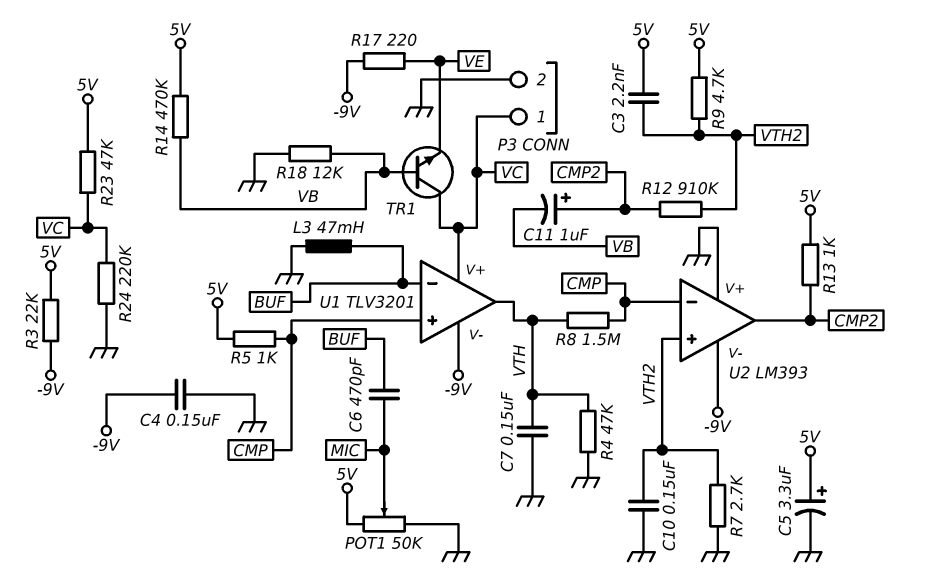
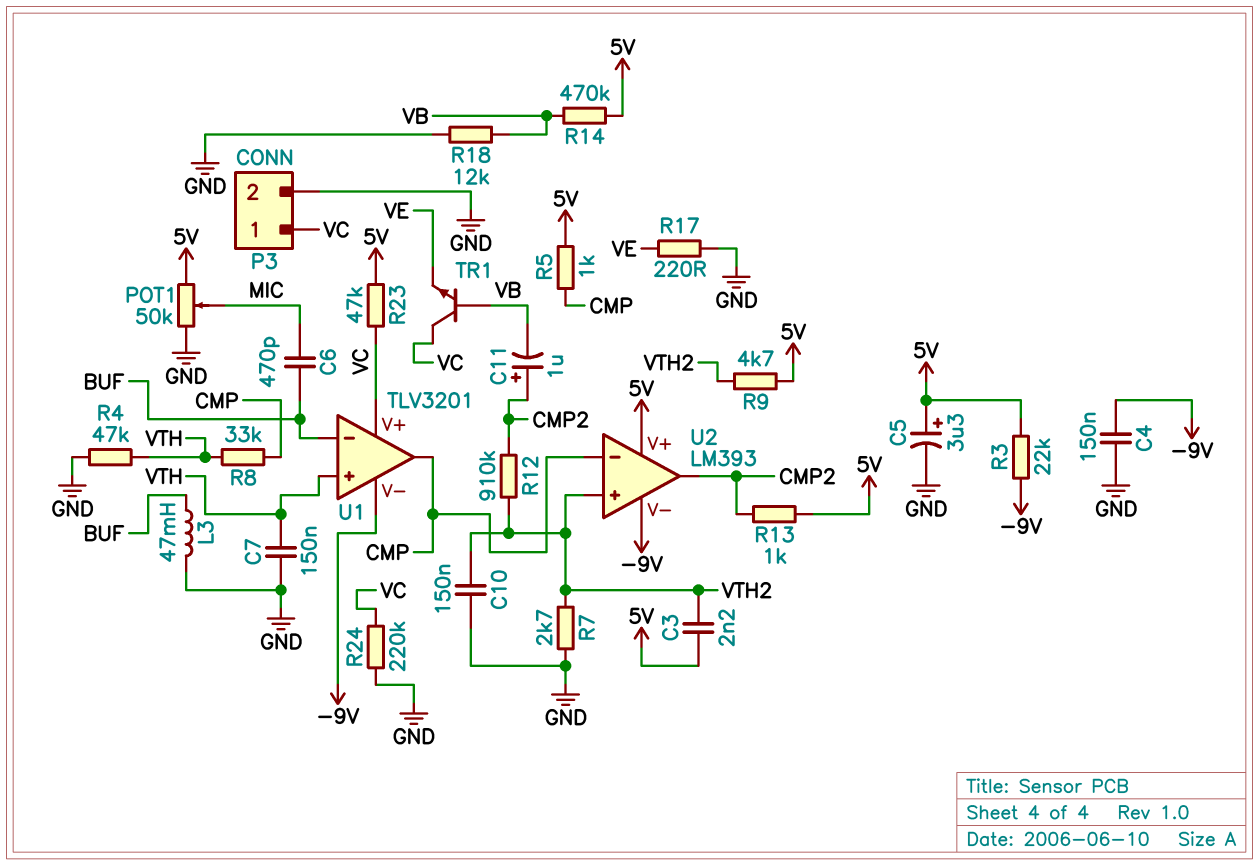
R8: 1.5M (CMP, VTH) -> 33k (CMP, VTH)
R17: 220 (-9V, VE) -> 220 (GND, VE)
U1 pin in+: CMP -> VTH
U1 pin out: VTH -> CMP
U2 pin V+: GND -> 5V

